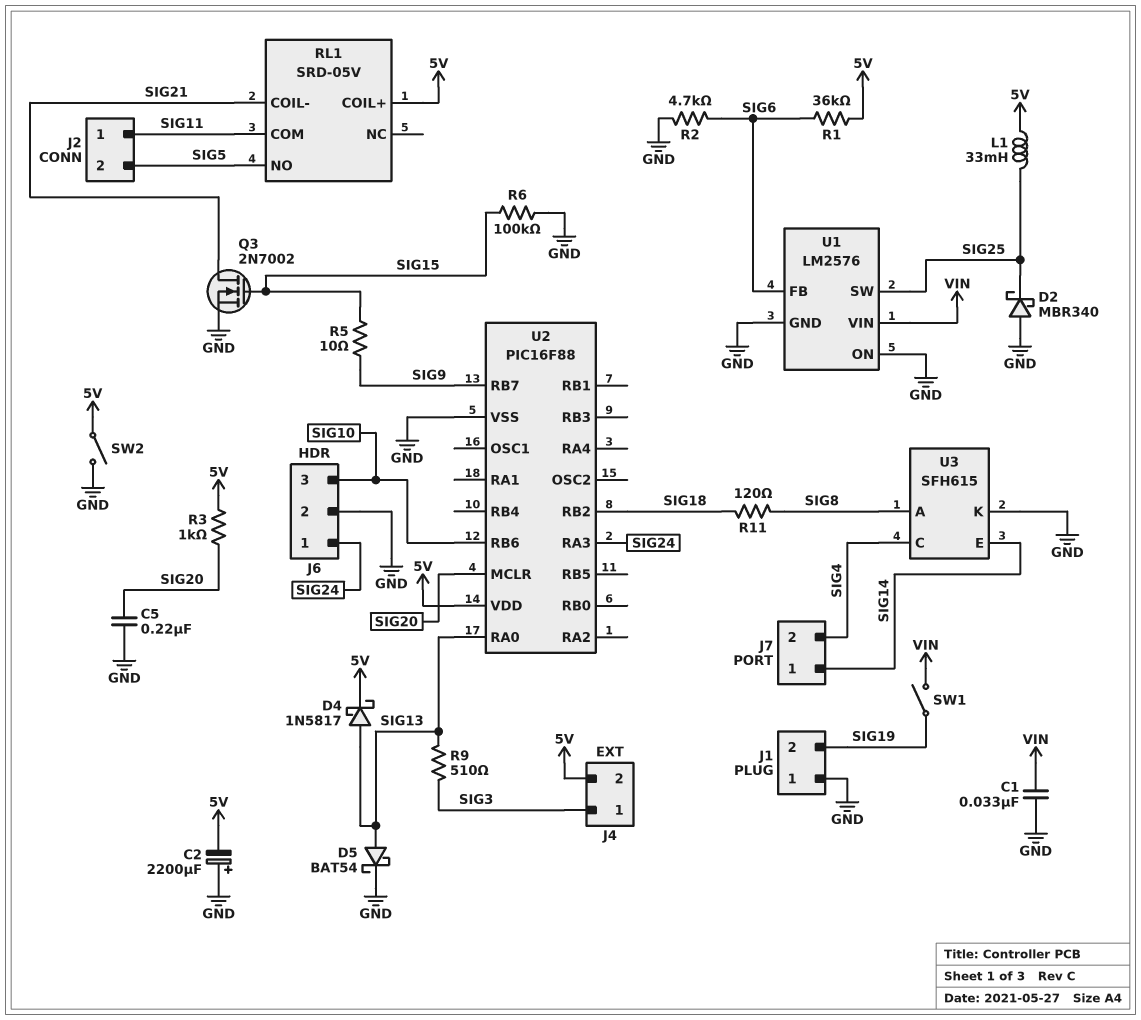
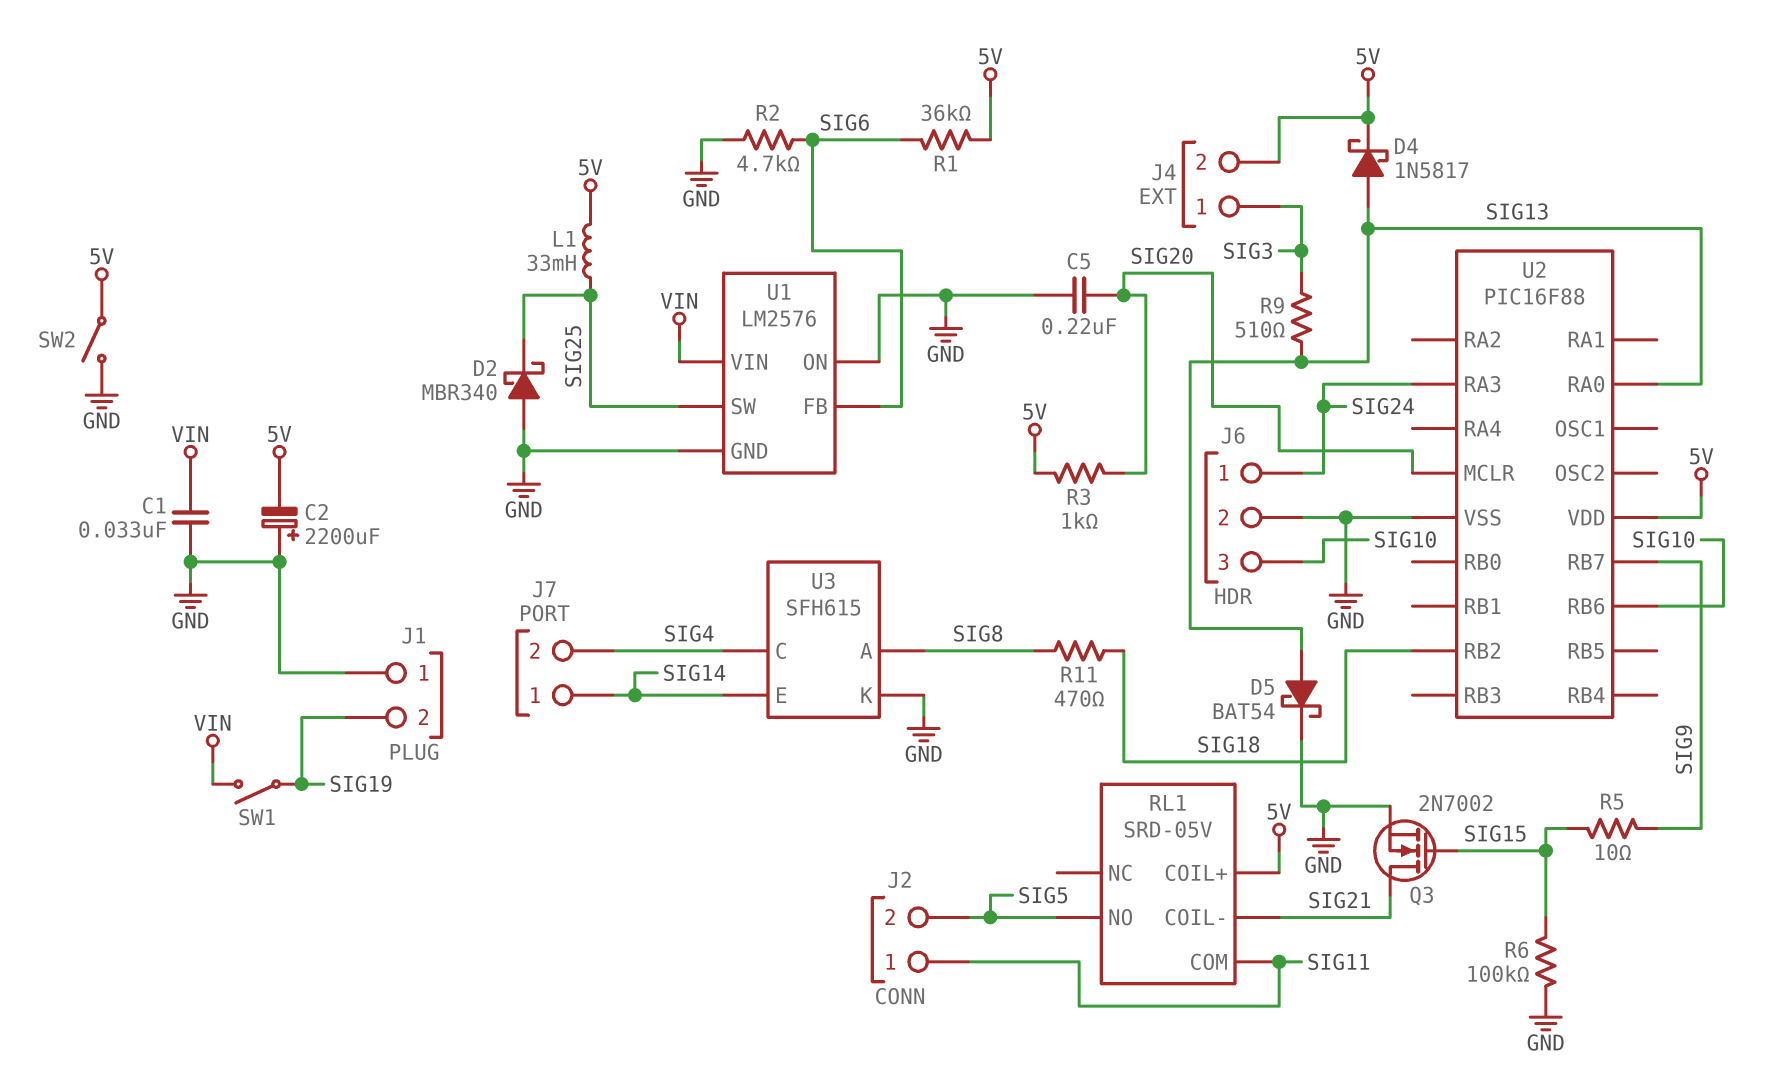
R11: 120 (SIG8, SIG18) -> 470 (SIG8, SIG18)

